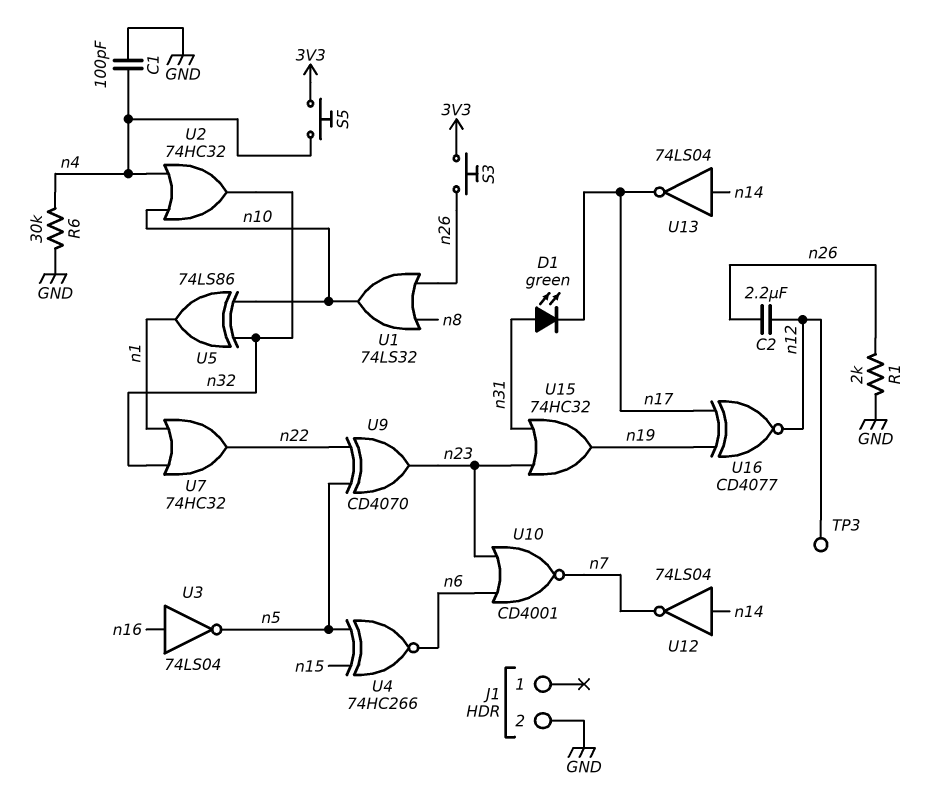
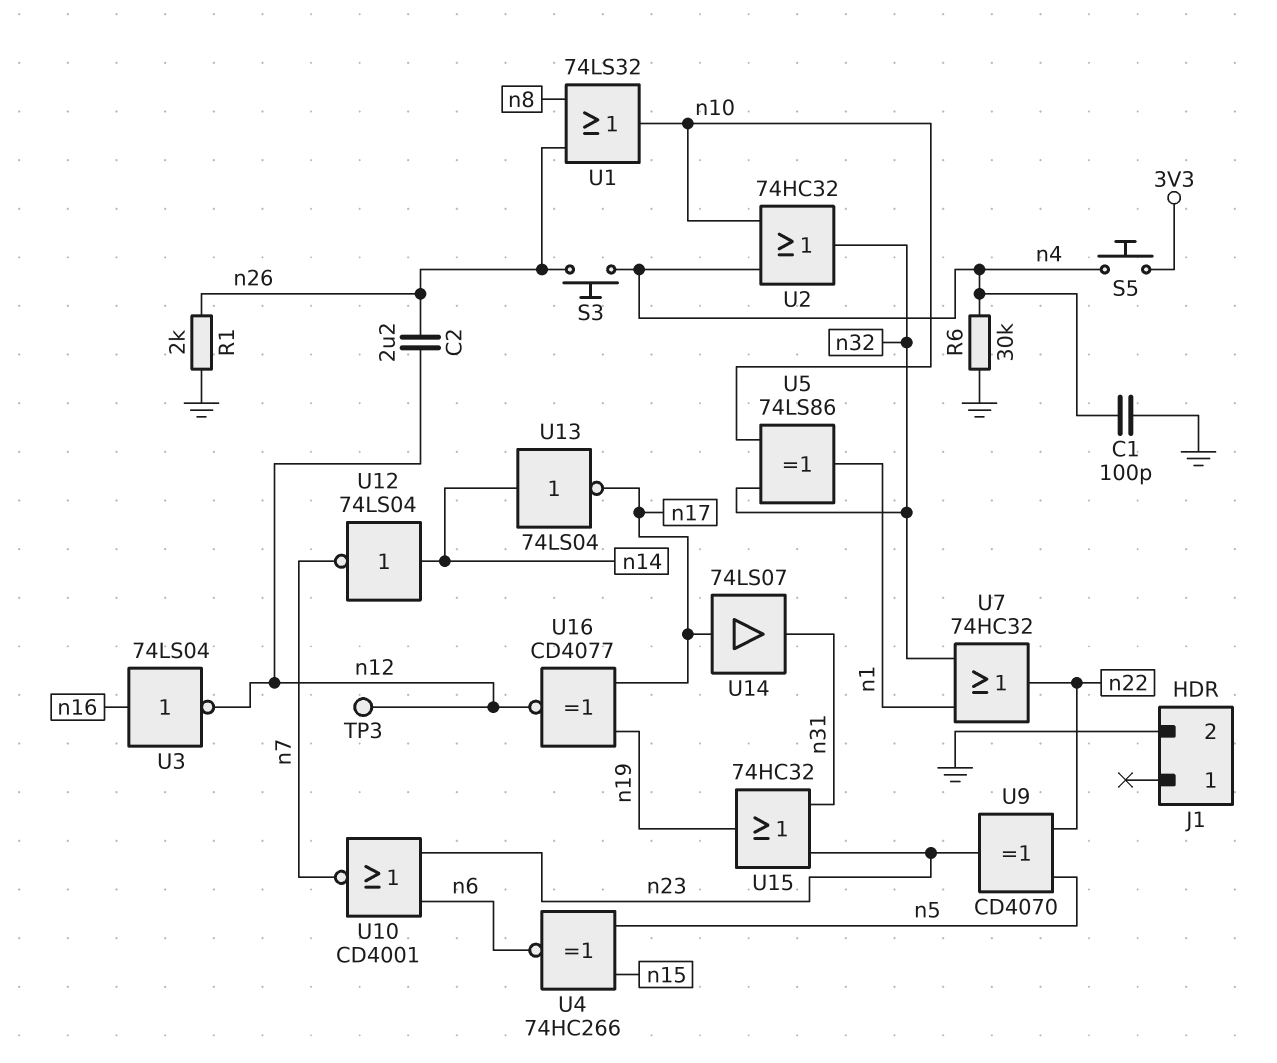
D1: LED green (A n31, K n17) -> none
S3: button (3V3, n26) -> button (n4, n26)
U3: NOT 74LS04 (in n16, out n5) -> NOT 74LS04 (in n16, out n12)
U14: none -> buffer 74LS07 (in n17, out n31)

